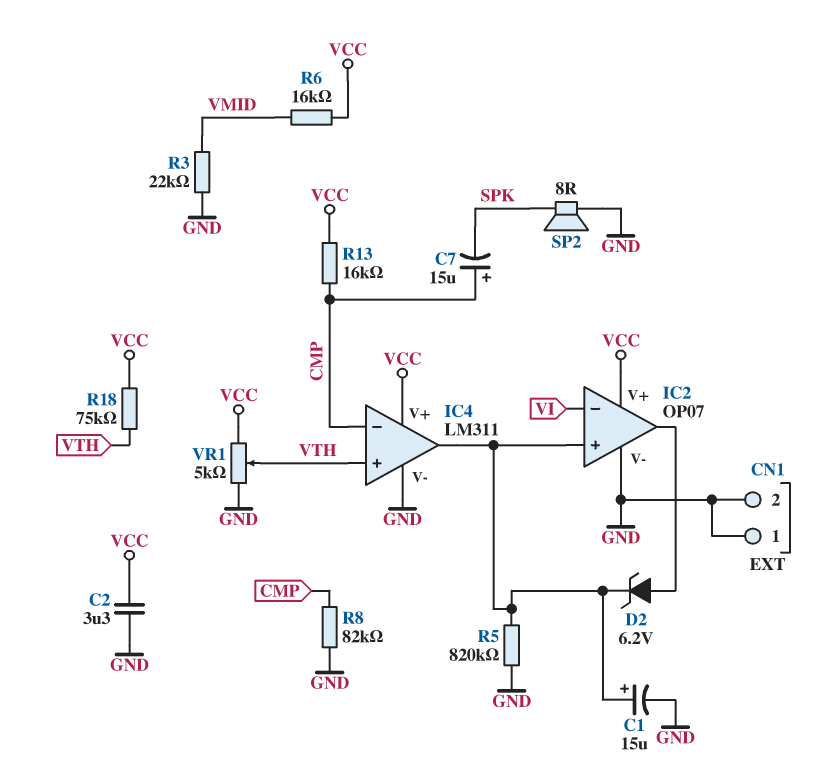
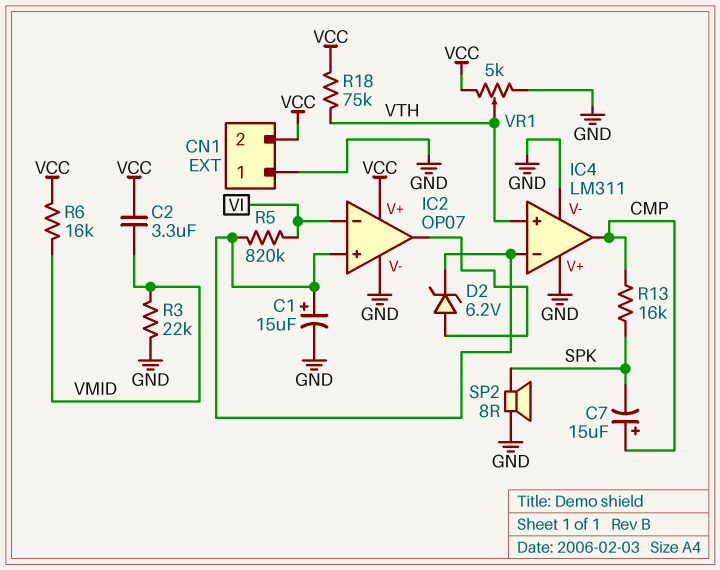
C2: 3.3uF (GND, VCC) -> 3.3uF (VCC, VMID)
CN1 pin 2: GND -> VCC
IC4 pin V+: VCC -> GND
IC4 pin in-: CMP -> IC2/in+
IC4 pin out: IC2/in+ -> CMP
R5: 820k (GND, IC2/in+) -> 820k (IC2/in+, VI)
R8: 82k (CMP, GND) -> none
R13: 16k (CMP, VCC) -> 16k (CMP, SPK)

